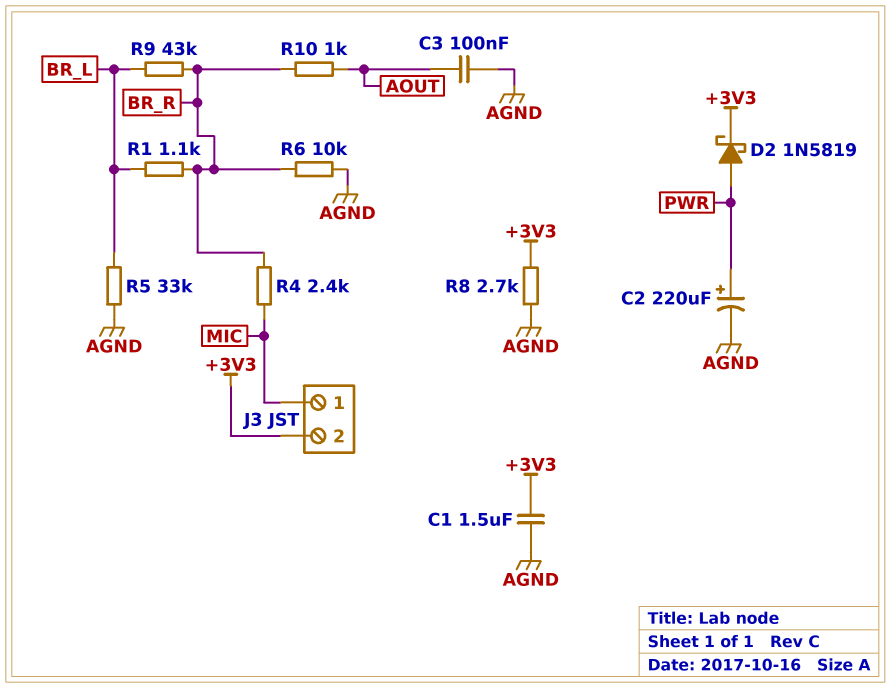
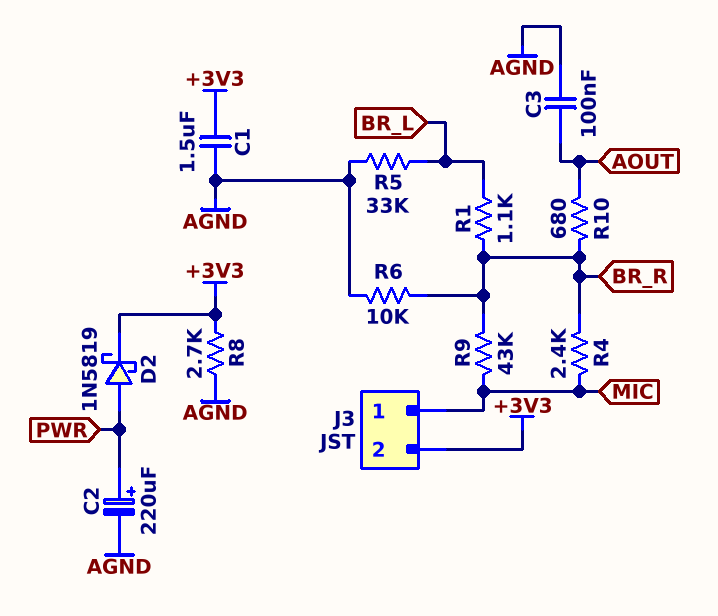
R9: 43k (BR_L, BR_R) -> 43k (BR_R, MIC)
R10: 1k (AOUT, BR_R) -> 680 (AOUT, BR_R)

